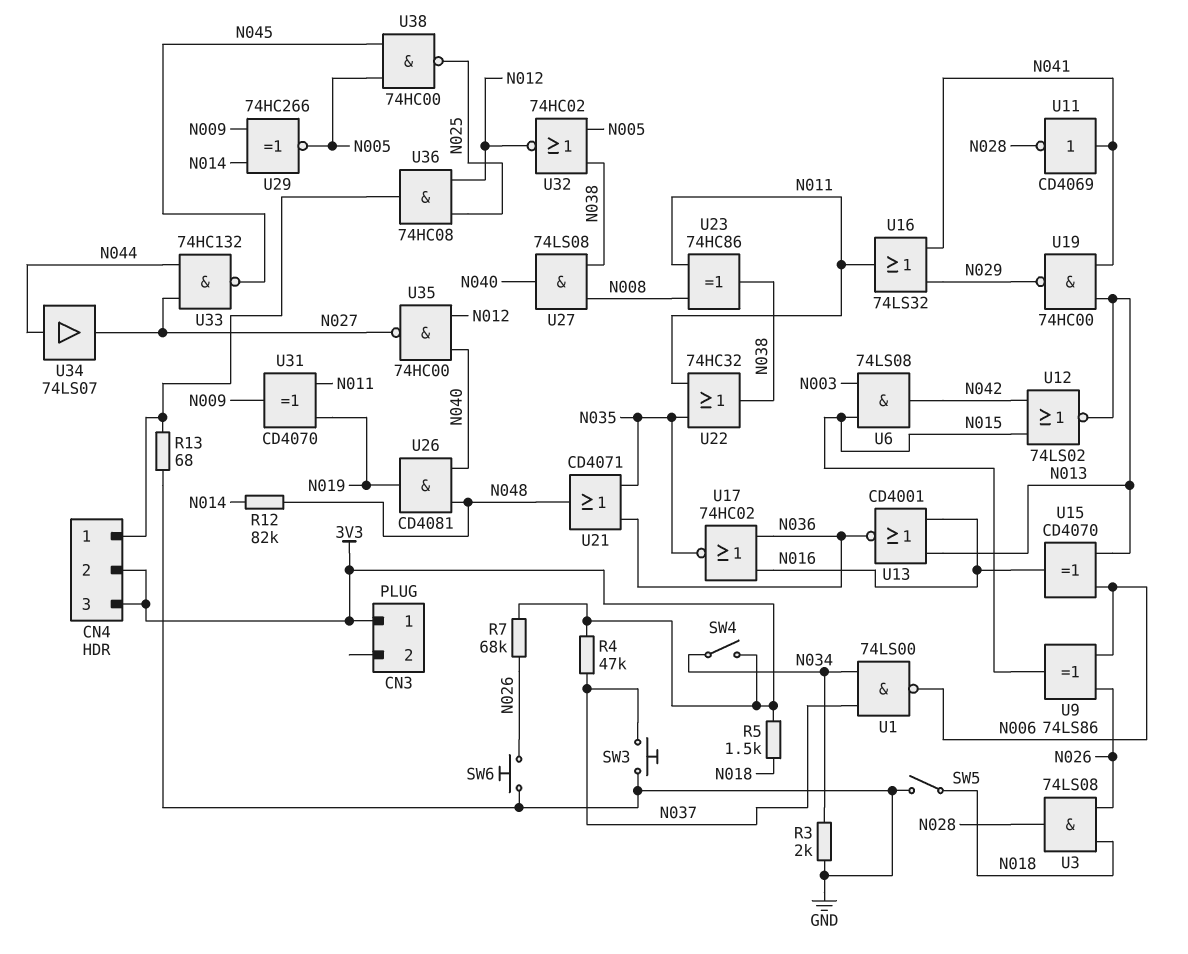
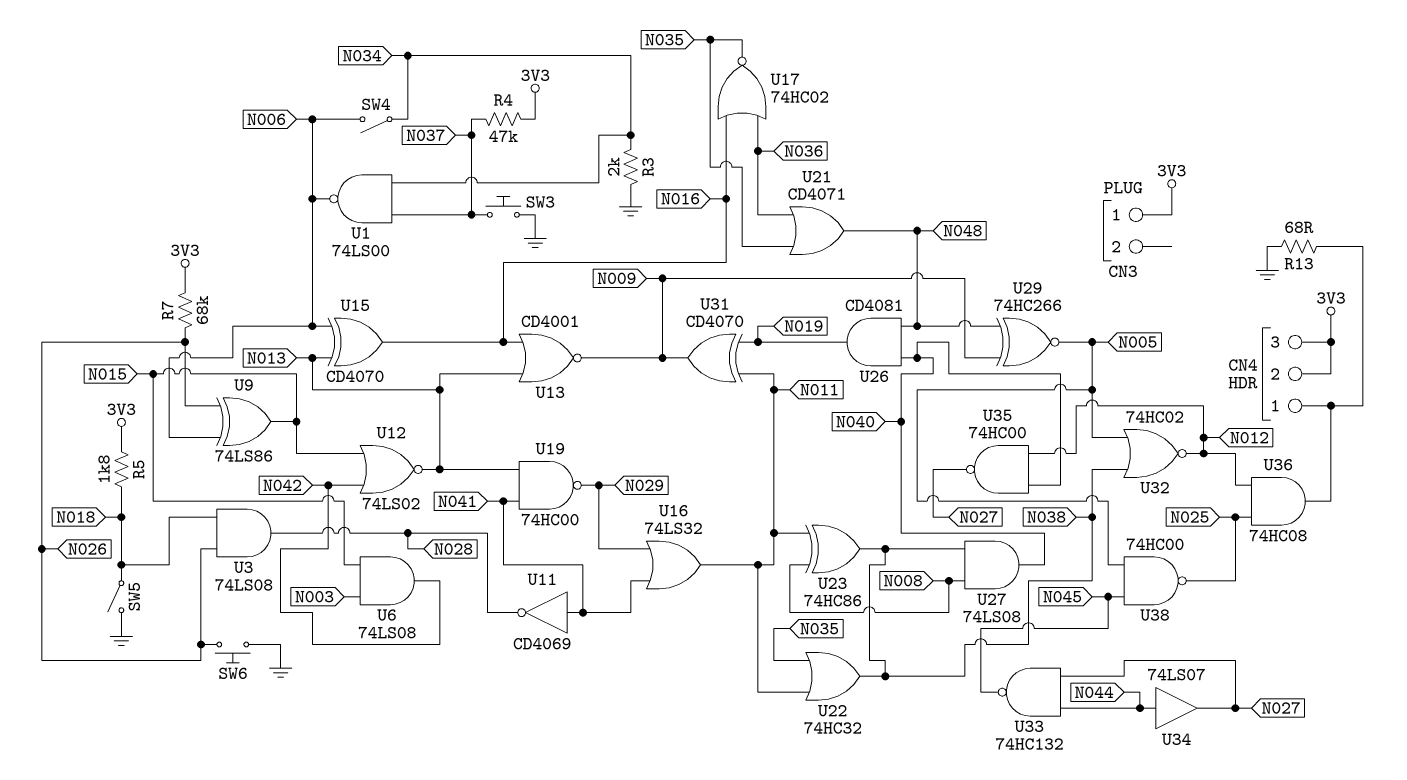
R5: 1.5k (3V3, N018) -> 1.8k (3V3, N018)
R12: 82k (N014, N048) -> none
SW4: switch (3V3, N034) -> switch (N006, N034)
U13: NOR CD4001 (in N013, in N016, out N036) -> NOR CD4001 (in N013, in N016, out N009)
U29: XNOR 74HC266 (in N009, in N014, out N005) -> XNOR 74HC266 (in N009, in N048, out N005)

